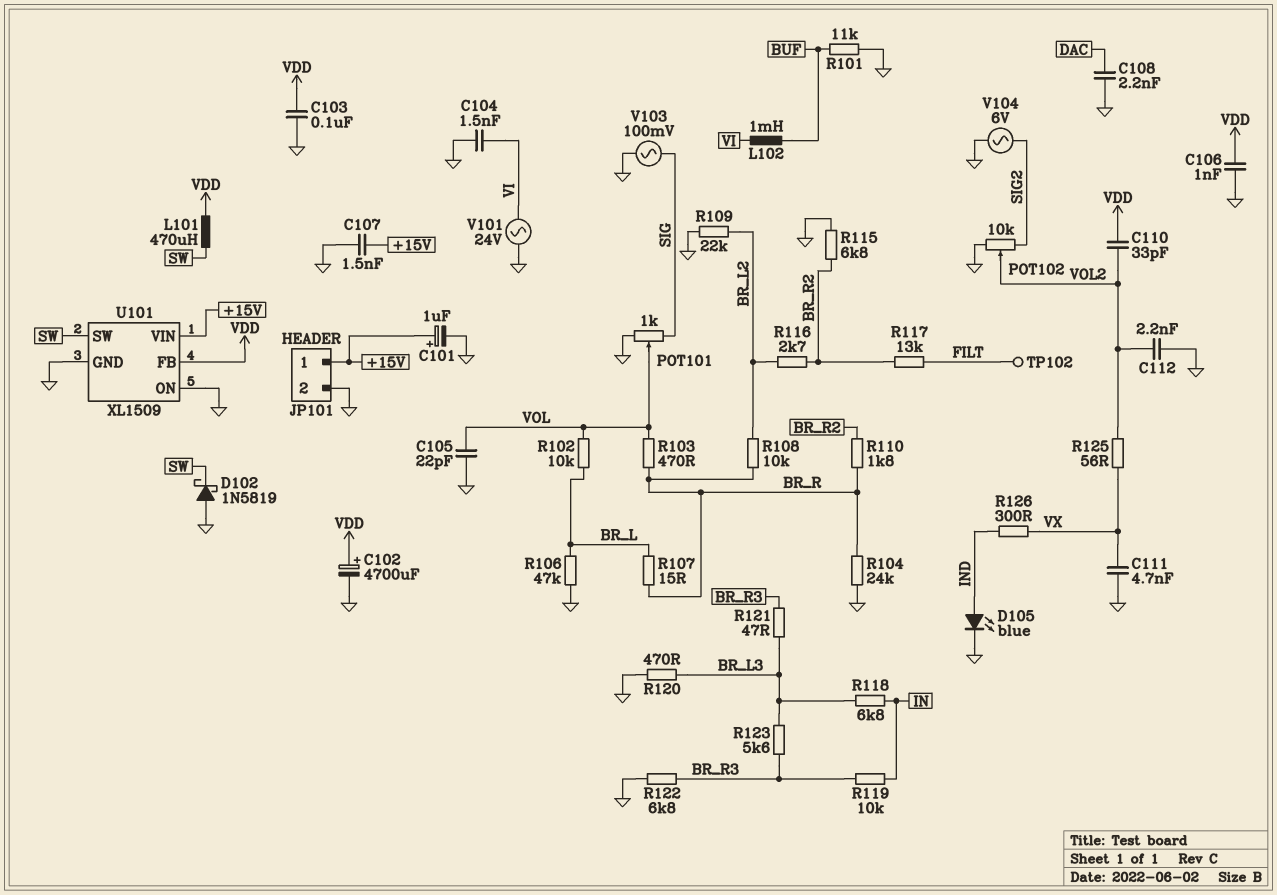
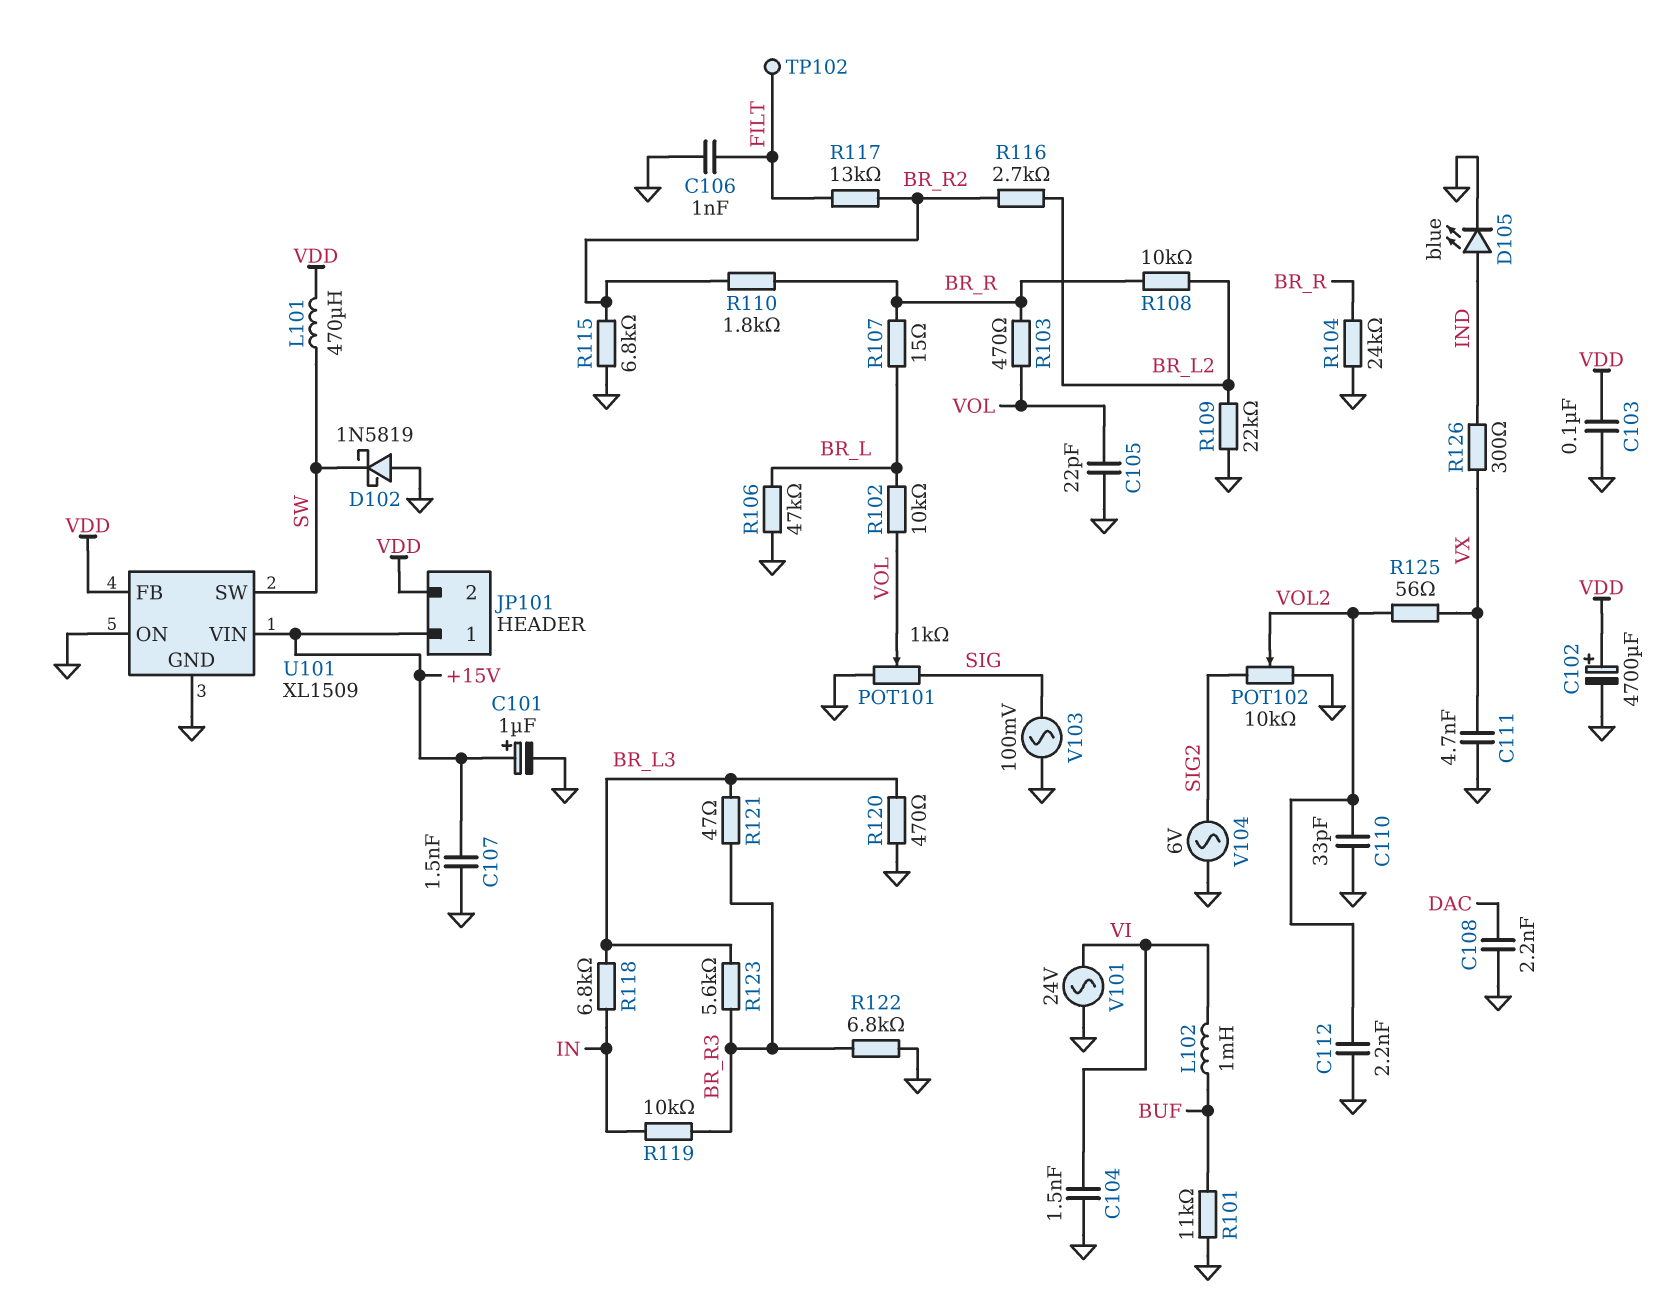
C106: 1nF (GND, VDD) -> 1nF (FILT, GND)
C110: 33pF (VDD, VOL2) -> 33pF (GND, VOL2)
JP101 pin 2: GND -> VDD

